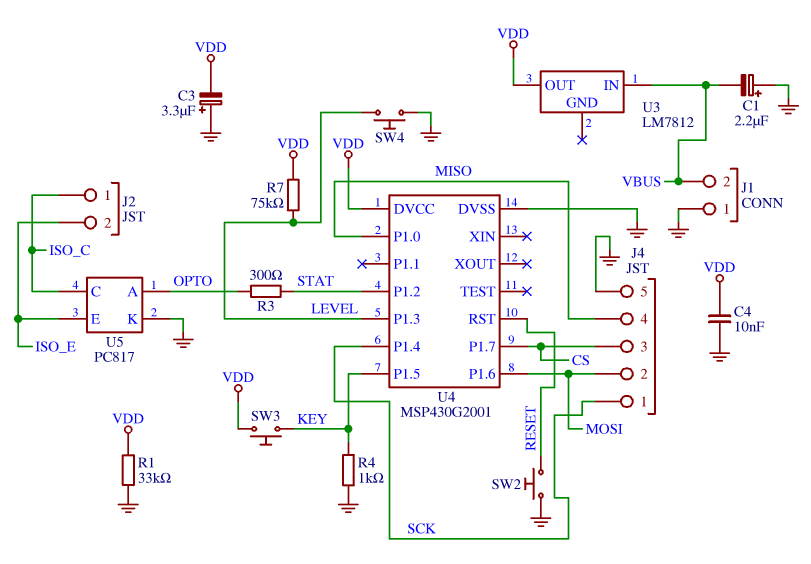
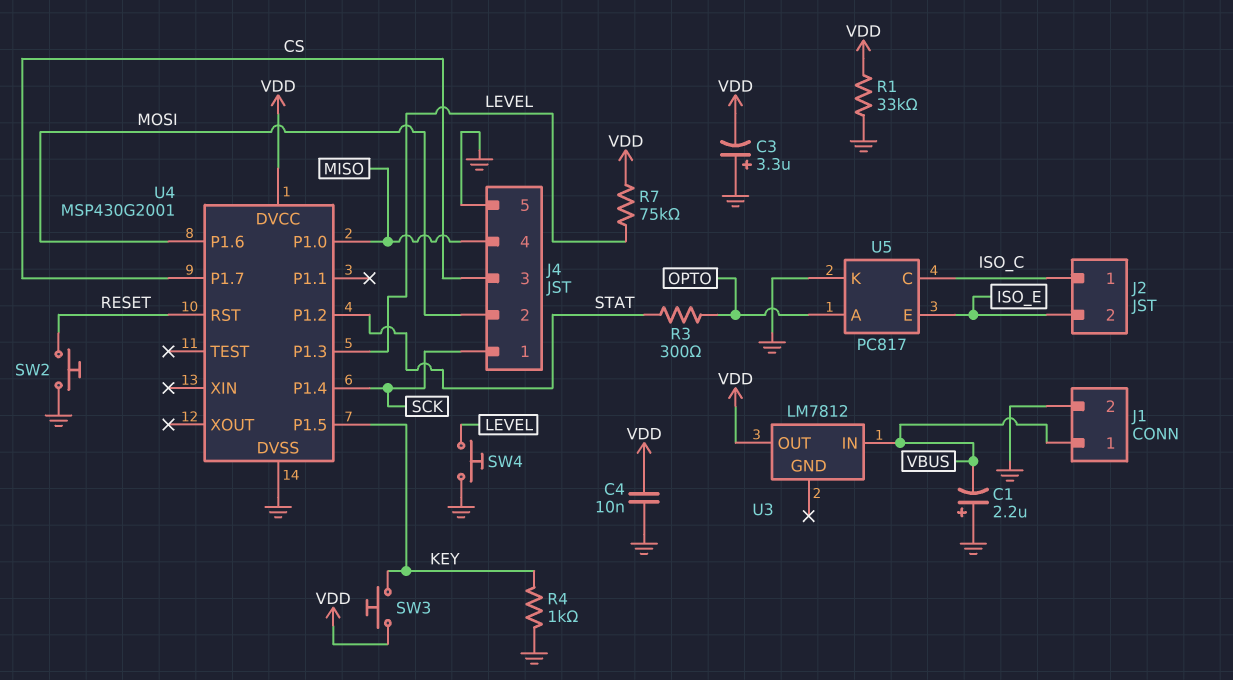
J1 pin 1: GND -> VBUS
J1 pin 2: VBUS -> GND

